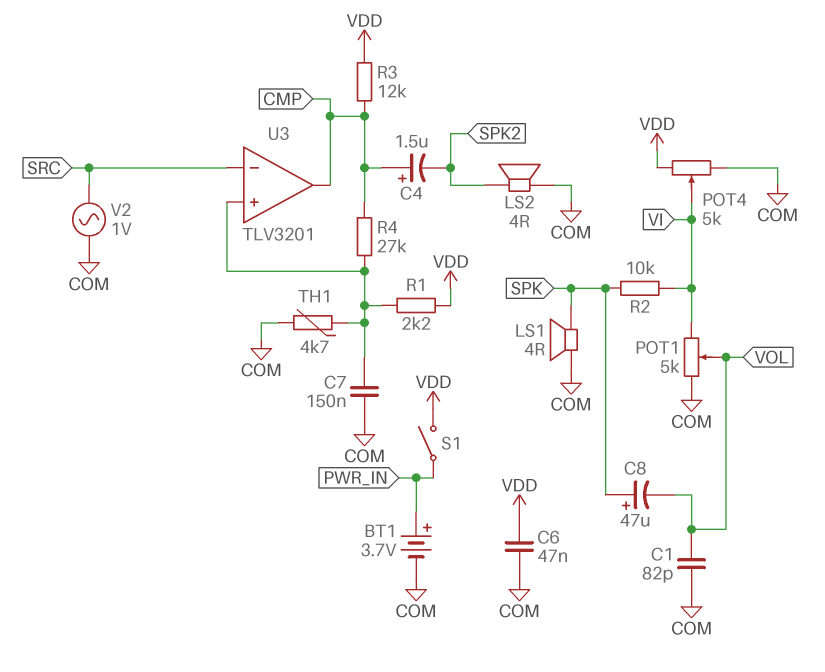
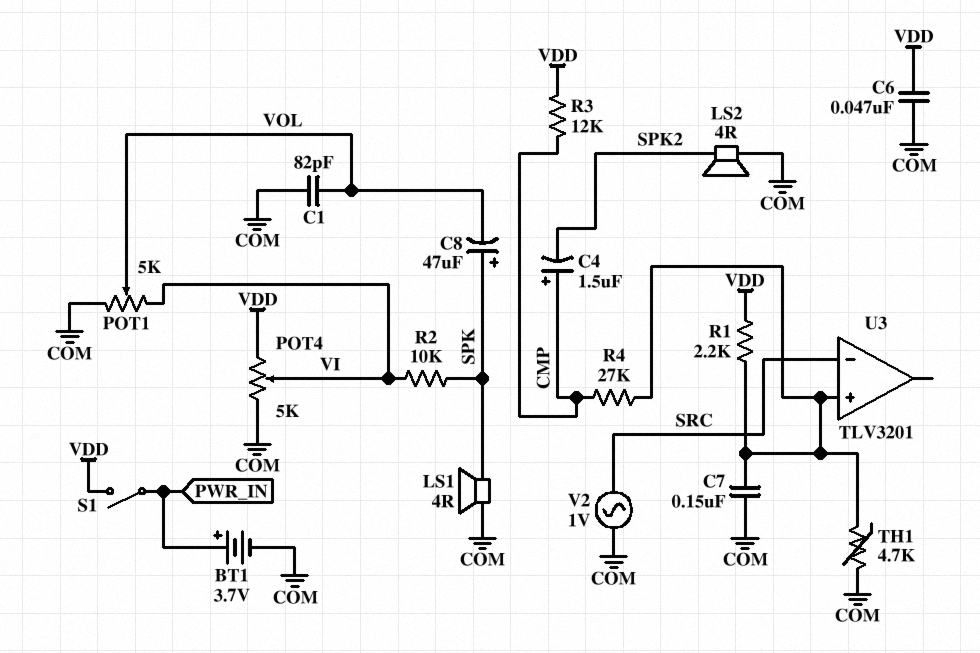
U3 pin out: CMP -> none

